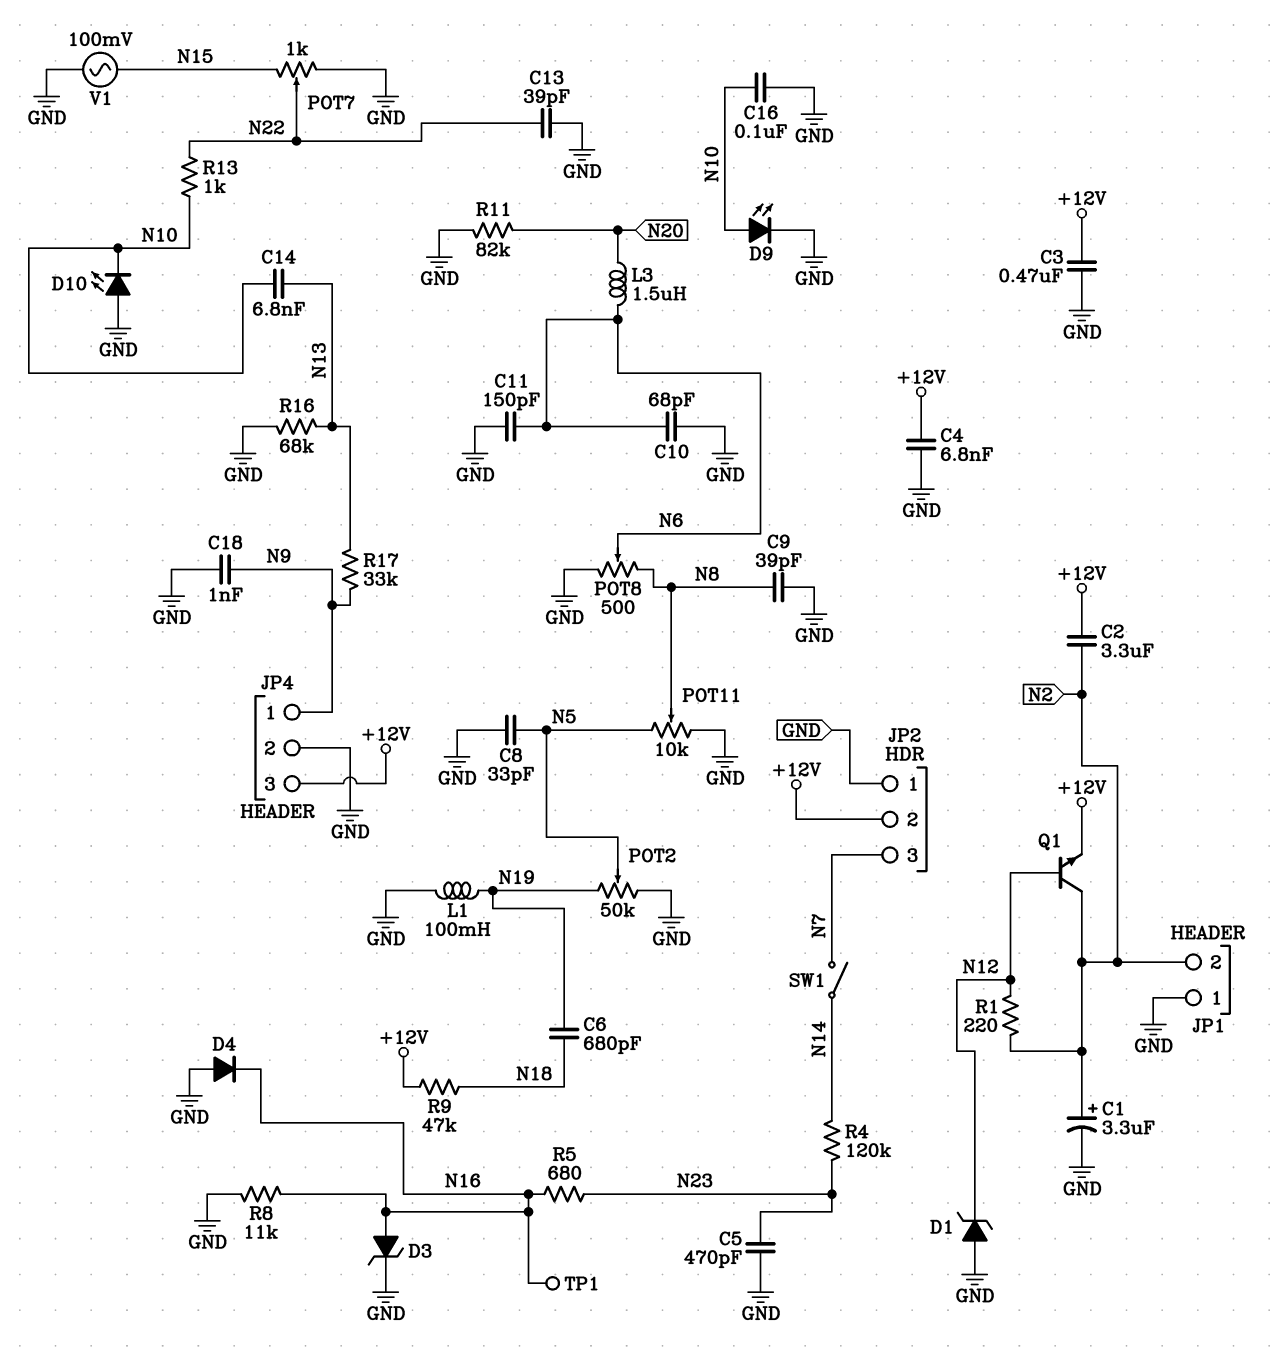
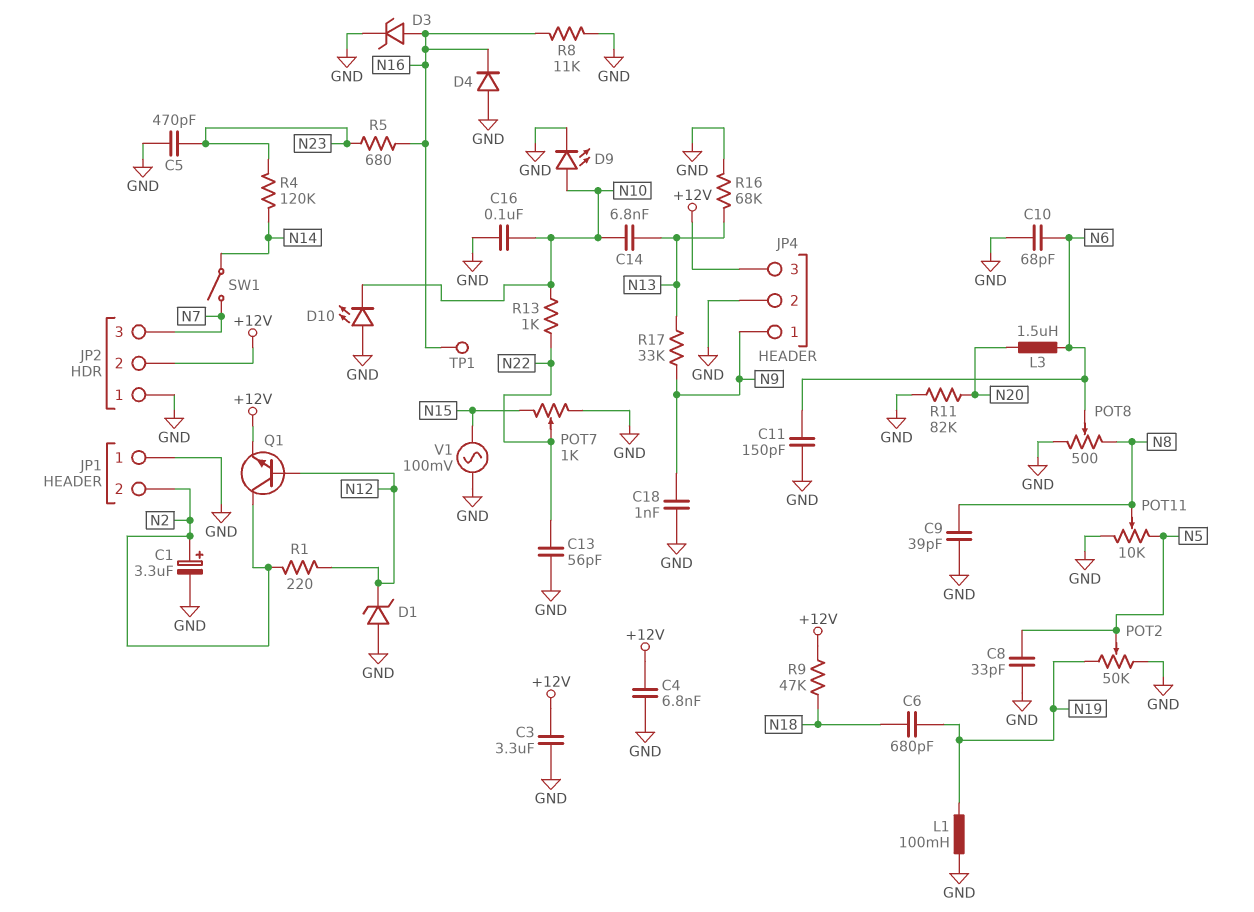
C2: 3.3uF (+12V, N2) -> none
C3: 470nF (+12V, GND) -> 3.3uF (+12V, GND)
C13: 39pF (GND, N22) -> 56pF (GND, N22)

